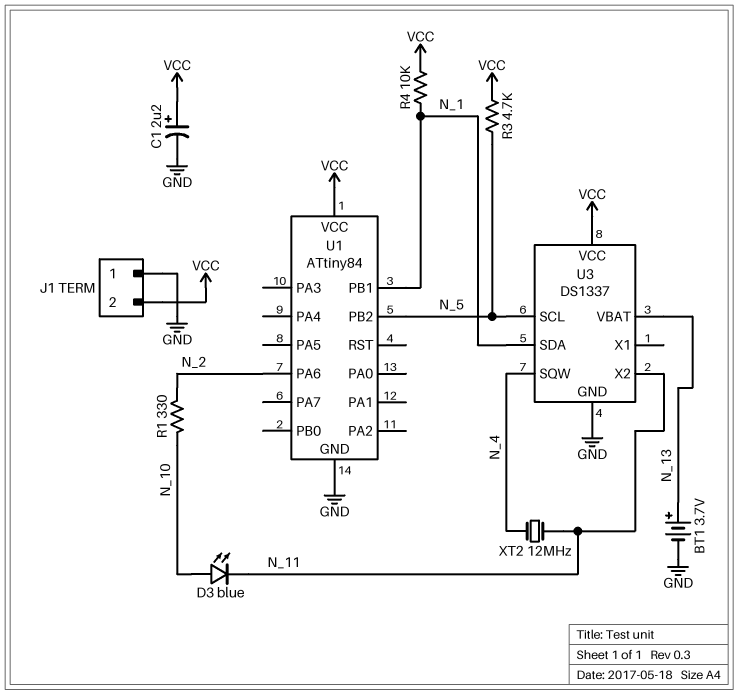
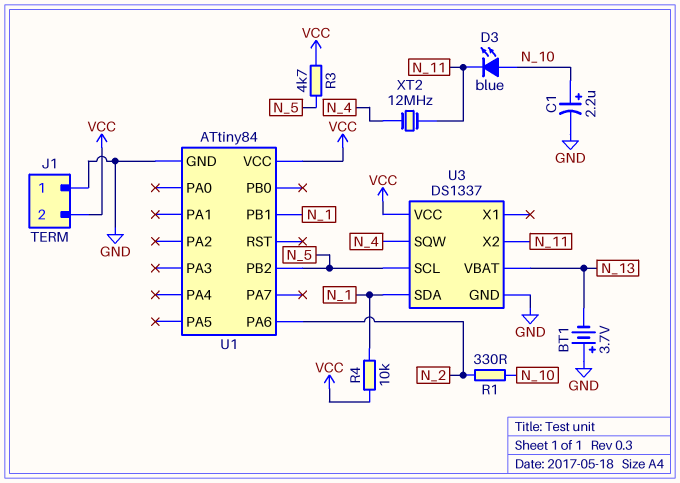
BT1: 3.7V (plus N_13, minus GND) -> 3.7V (plus GND, minus N_13)
C1: 2.2uF (plus VCC, minus GND) -> 2.2uF (plus N_10, minus GND)

